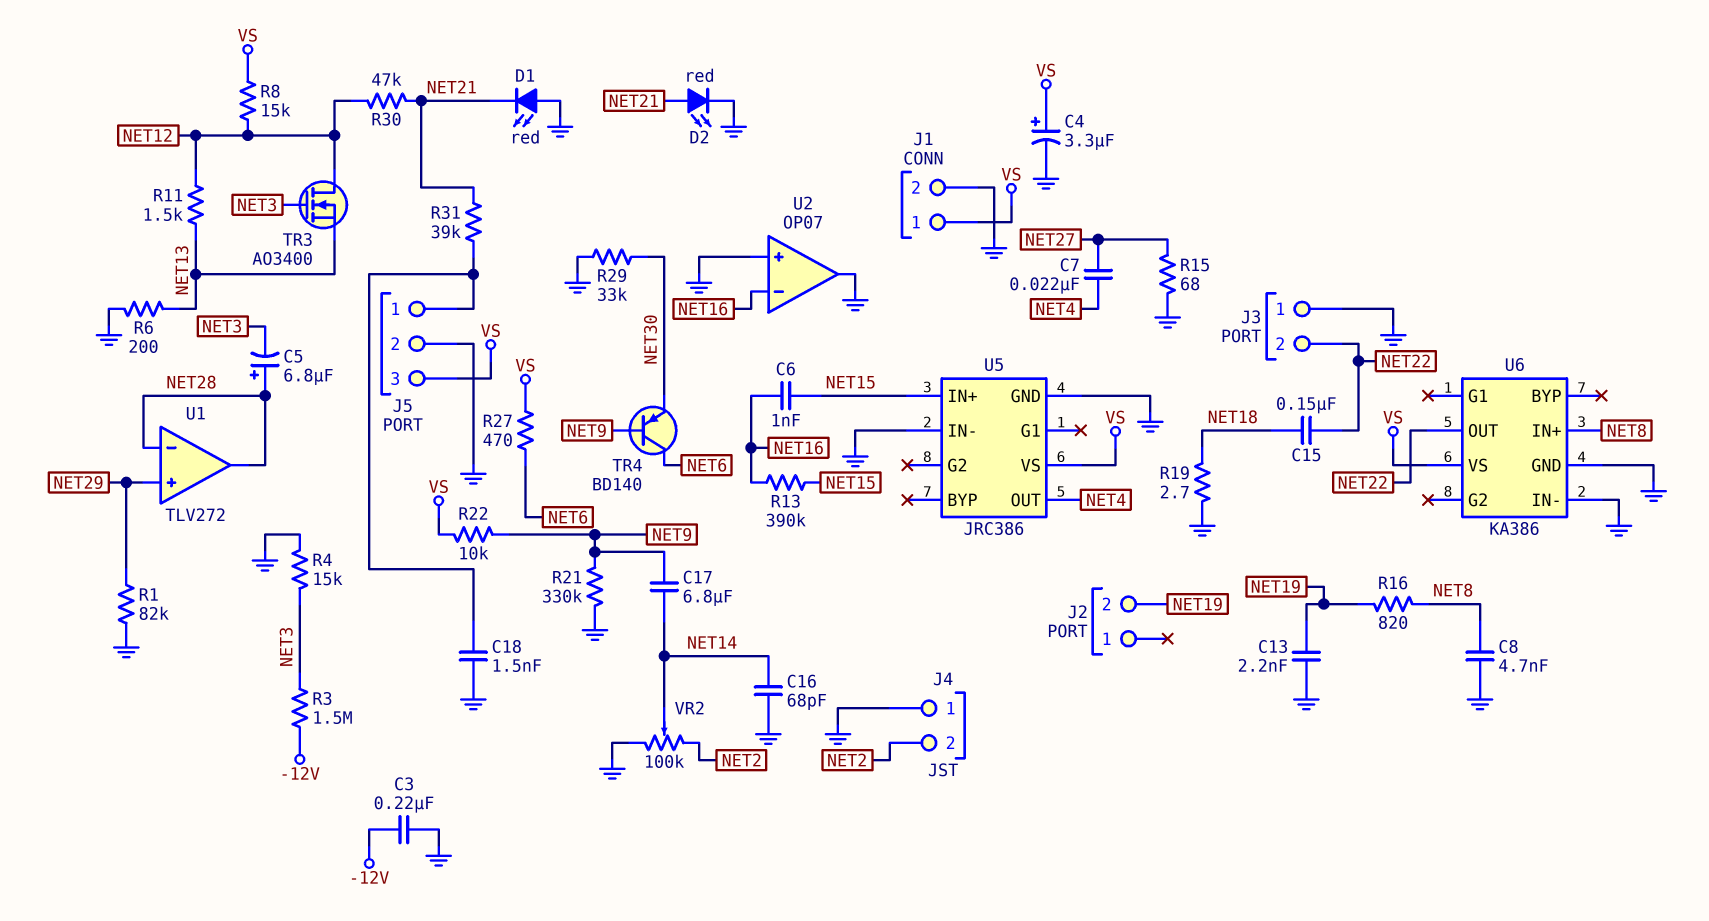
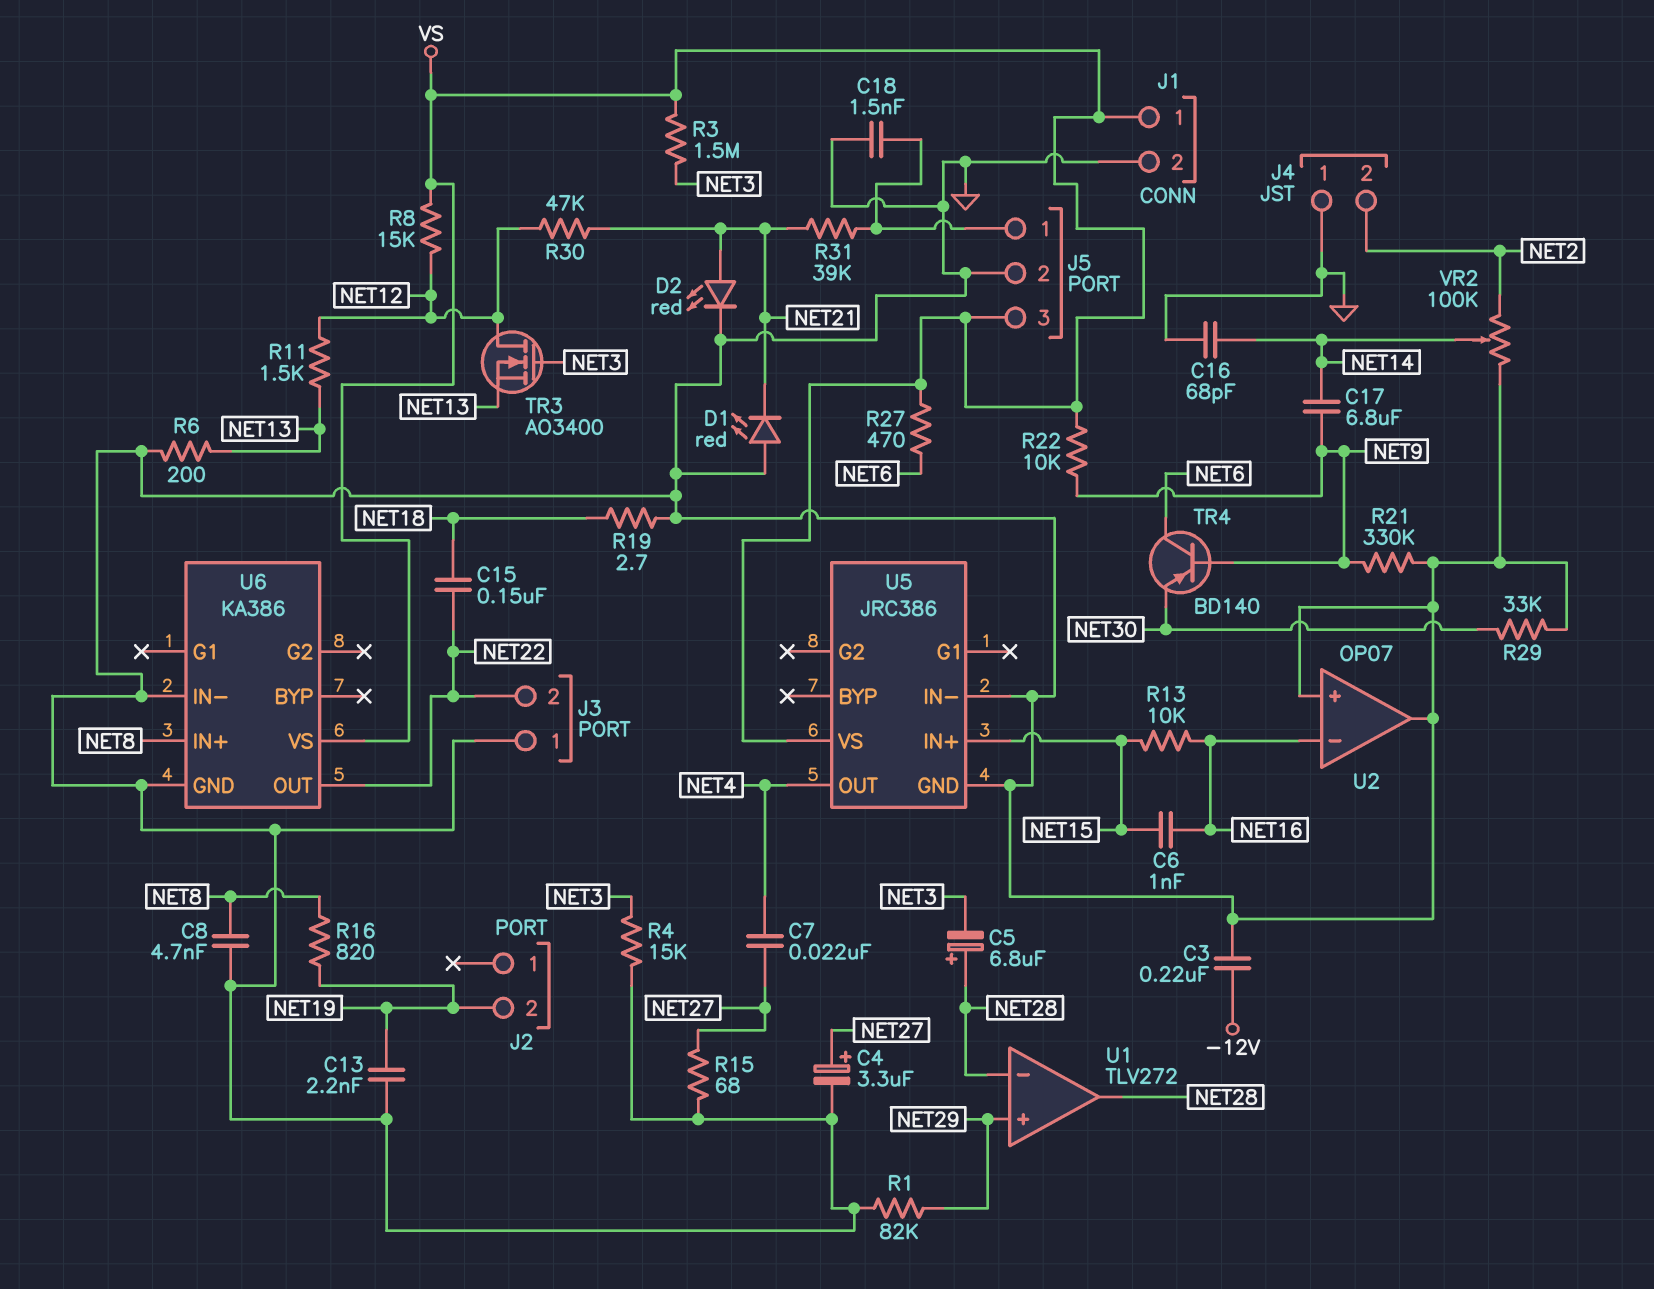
C4: 3.3uF (plus VS, minus GND) -> 3.3uF (plus NET27, minus GND)
R3: 1.5M (-12V, NET3) -> 1.5M (NET3, VS)
R13: 390k (NET15, NET16) -> 10k (NET15, NET16)

